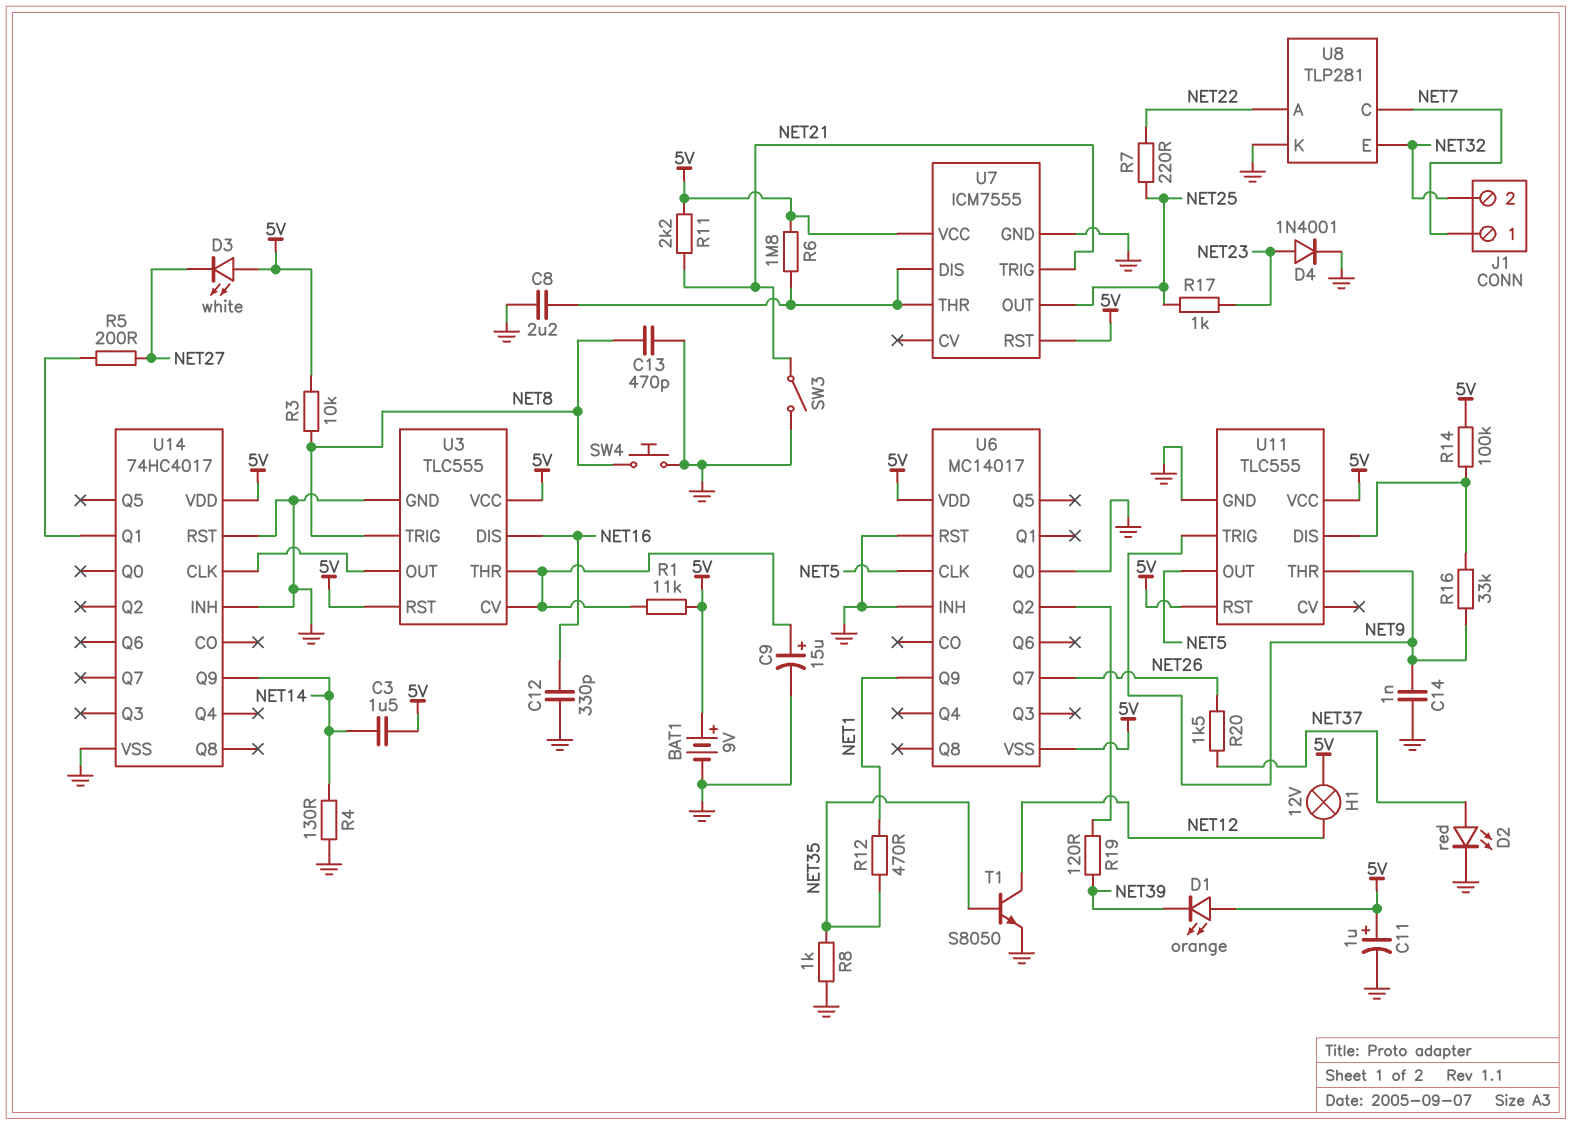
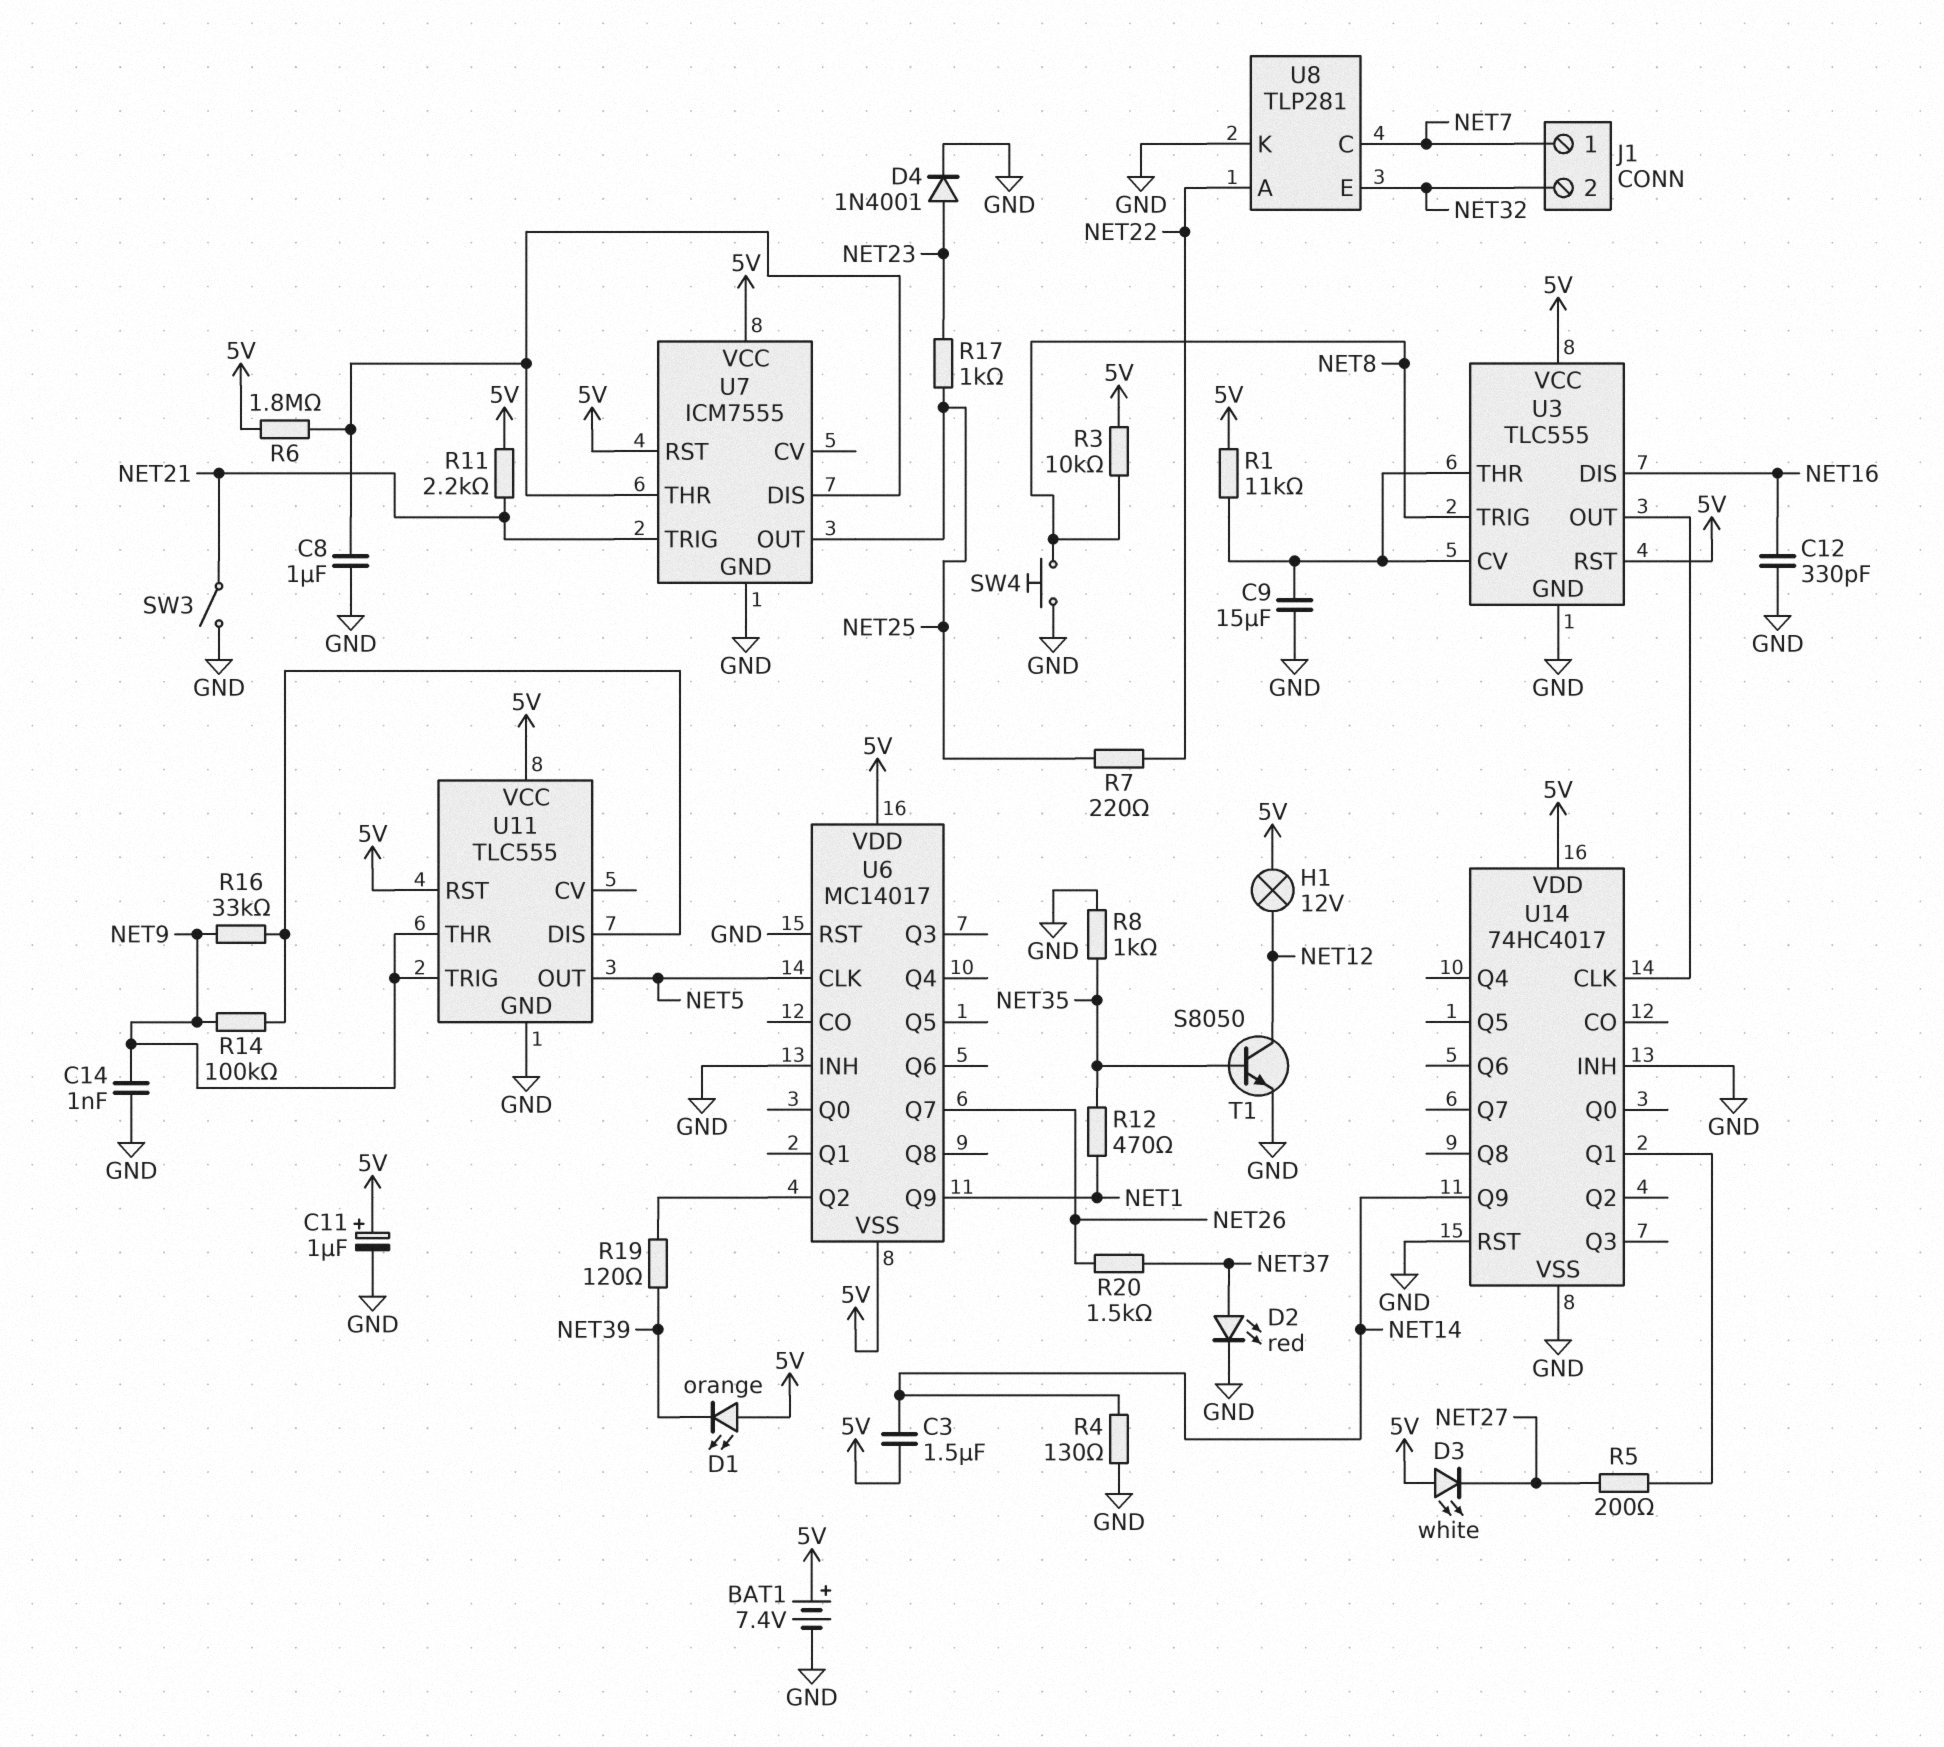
BAT1: 9V (plus 5V, minus GND) -> 7.4V (plus 5V, minus GND)
C8: 2.2uF (GND, U7/DIS) -> 1uF (GND, U7/DIS)
C9: 15uF (plus U3/CV, minus GND) -> 15uF (GND, U3/CV)
C13: 470pF (GND, NET8) -> none
R14: 100k (5V, U11/DIS) -> 100k (NET9, U11/DIS)
U6 pin Q0: GND -> none

